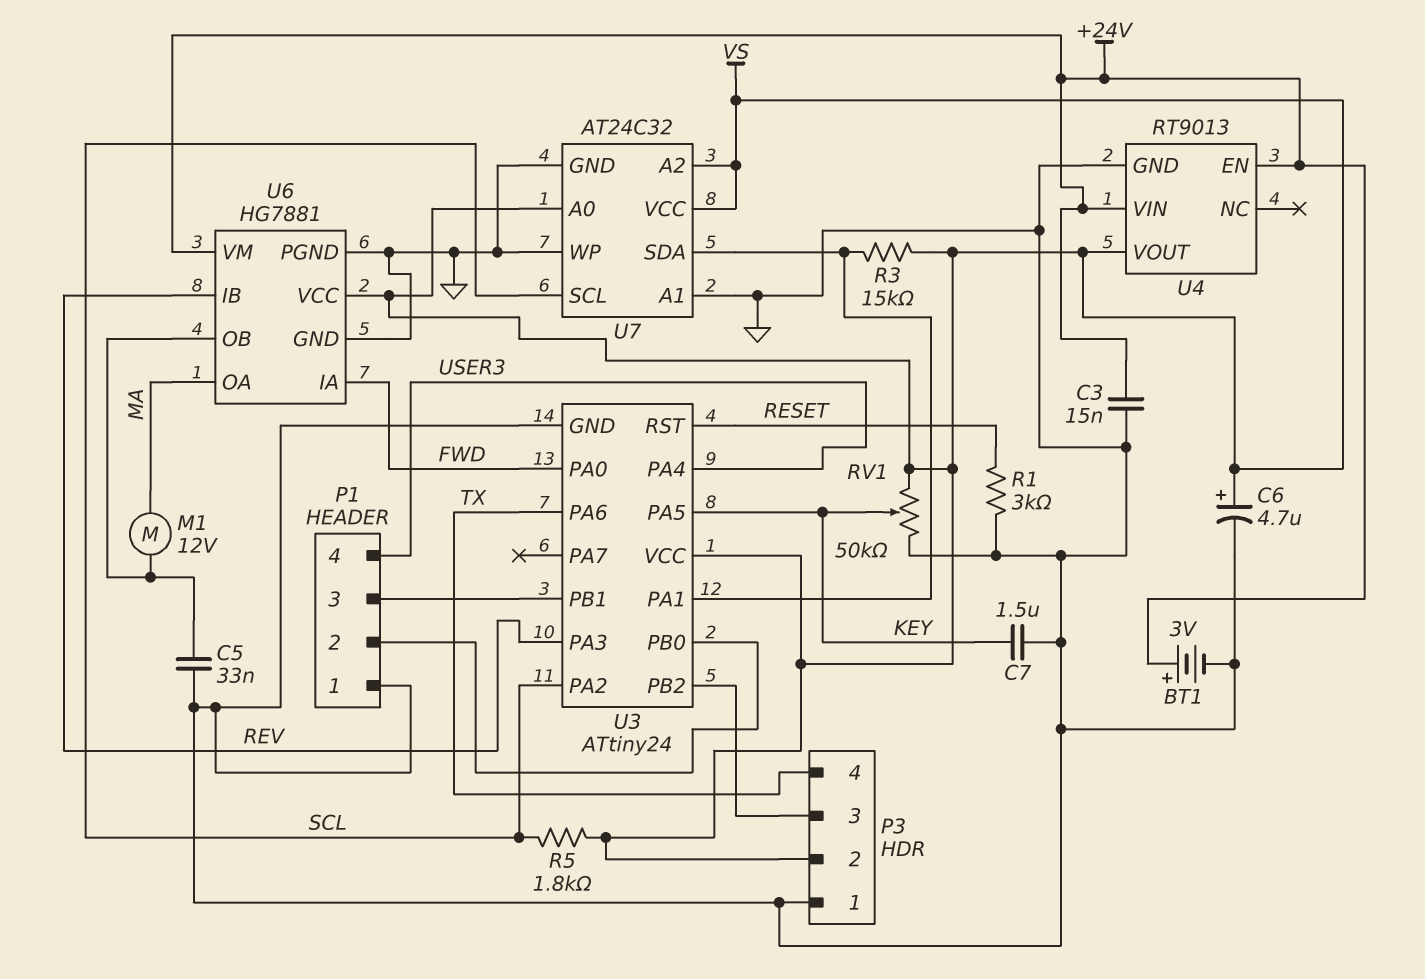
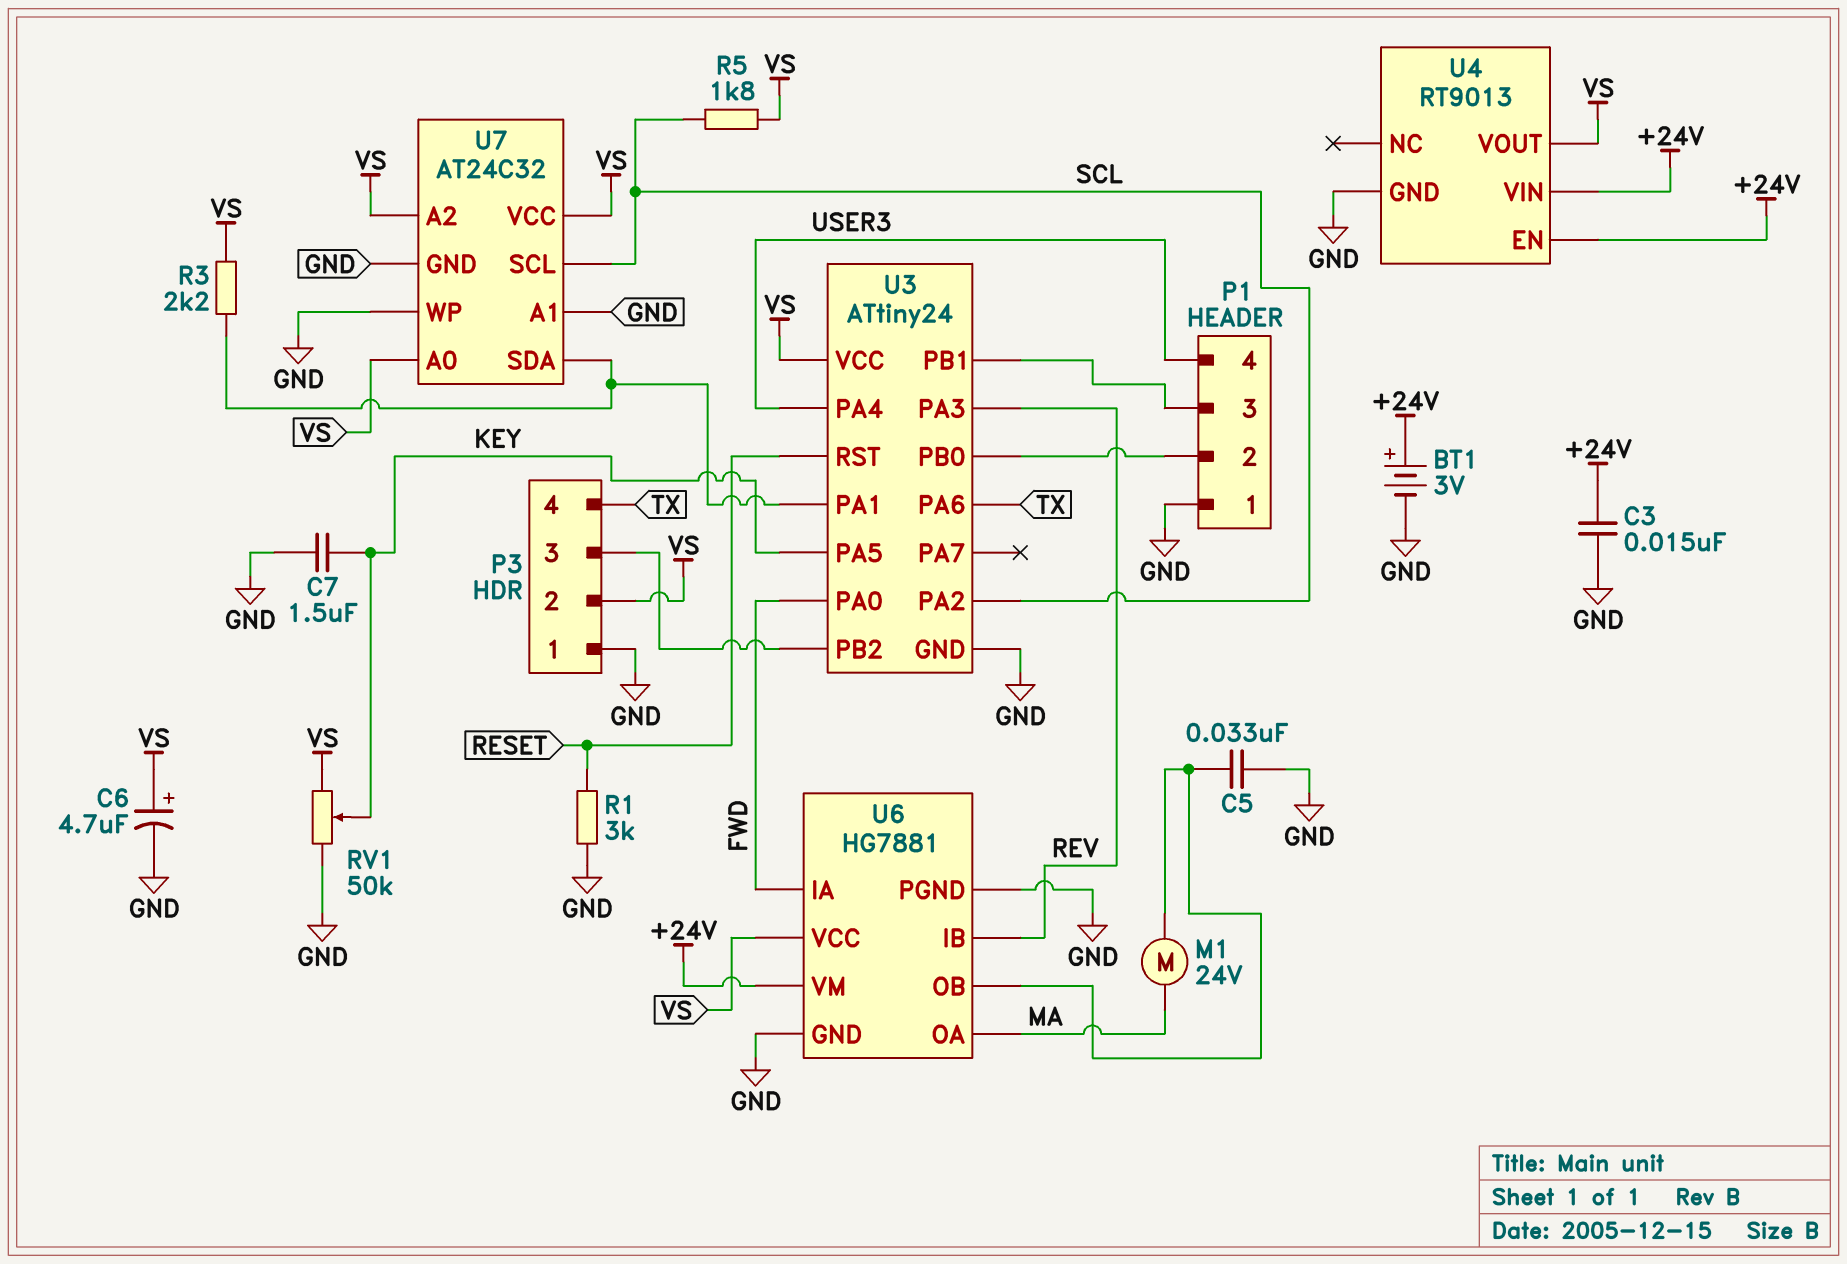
M1: motor 12V (MA, U6/OB) -> motor 24V (MA, U6/OB)
R3: 15k (U3/PA1, VS) -> 2.2k (U3/PA1, VS)

